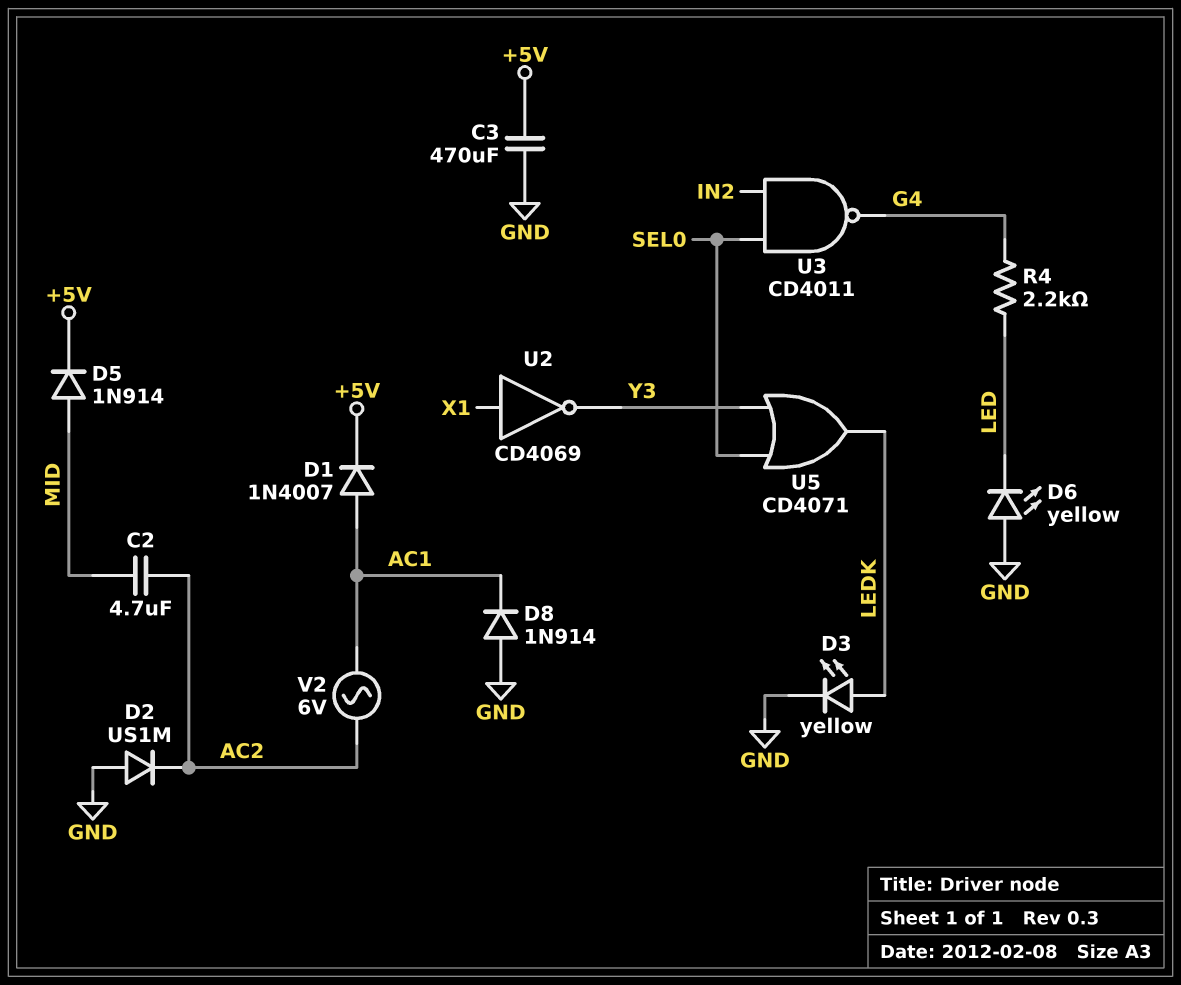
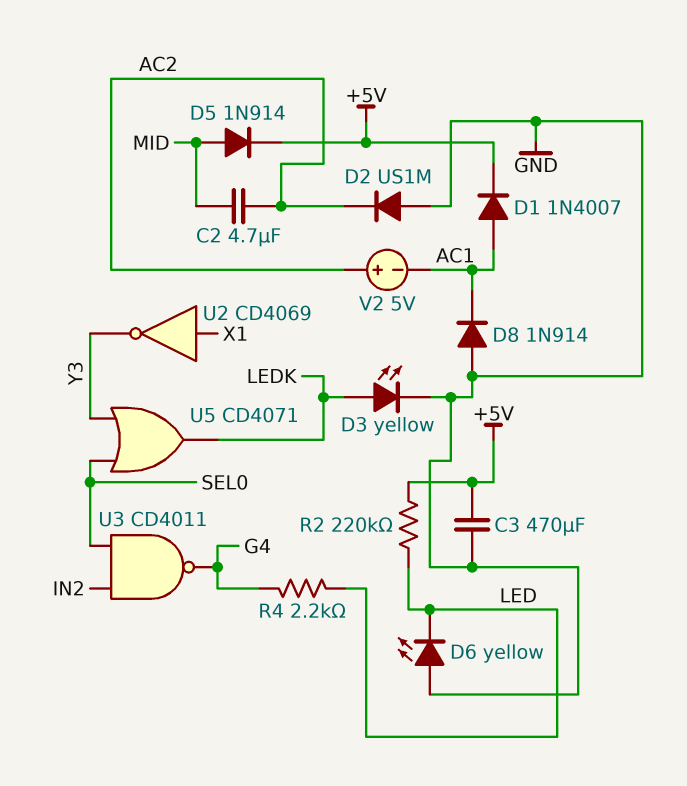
R2: none -> 220k (+5V, LED)
V2: AC 6V (AC1, AC2) -> 5V (plus AC2, minus AC1)

